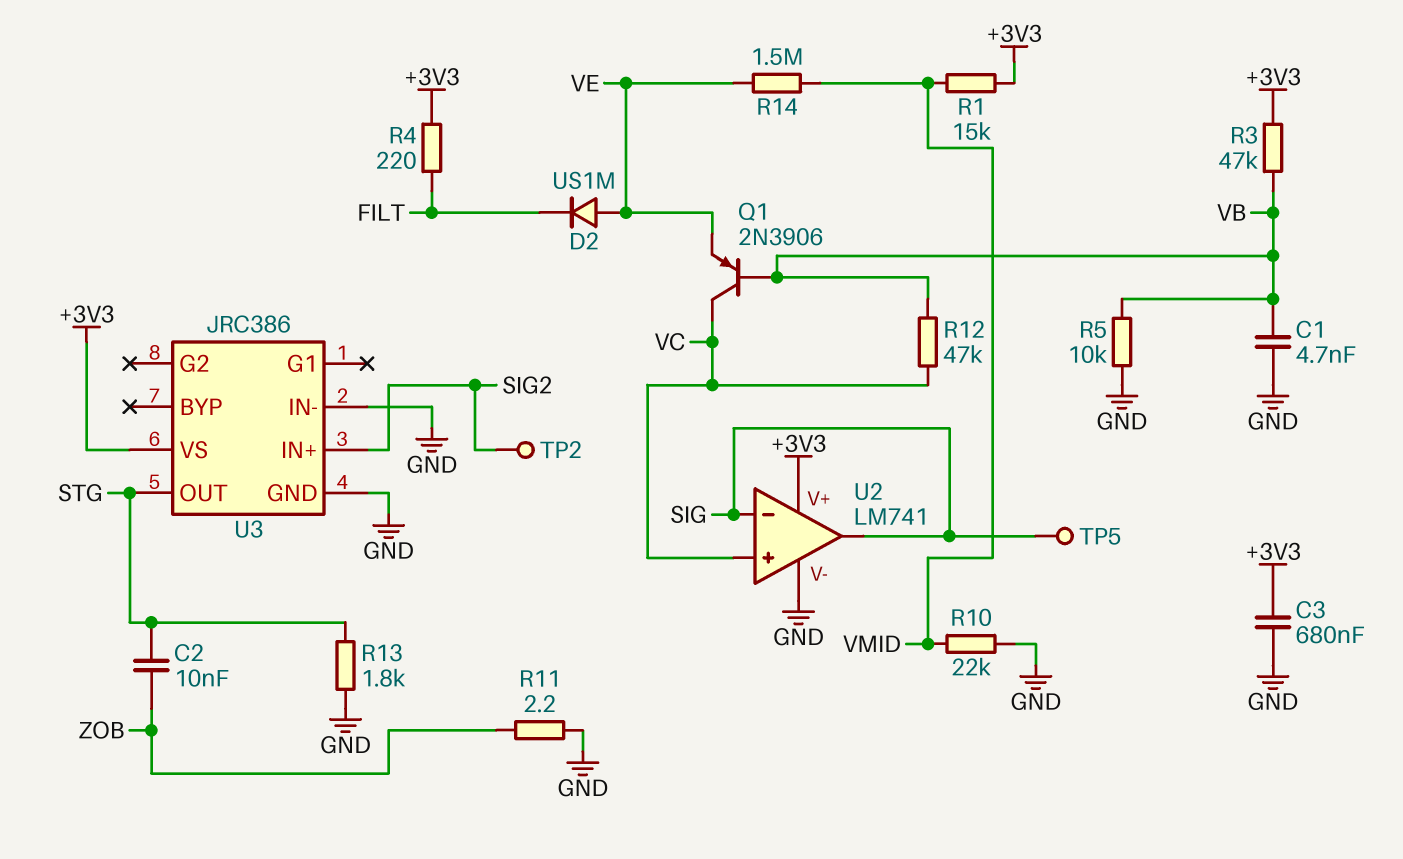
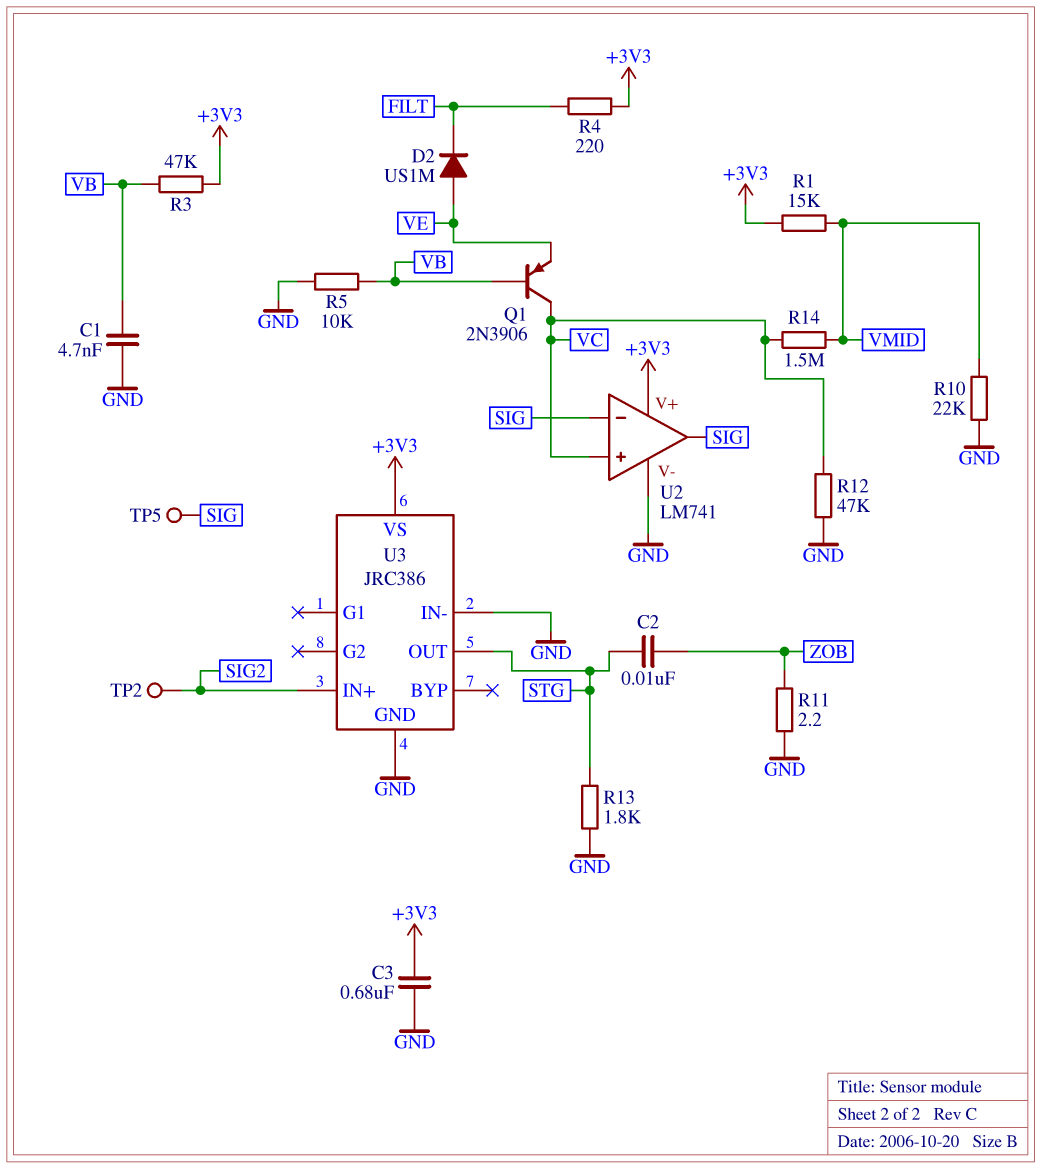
R12: 47k (VB, VC) -> 47k (GND, VC)
R14: 1.5M (VE, VMID) -> 1.5M (VC, VMID)

